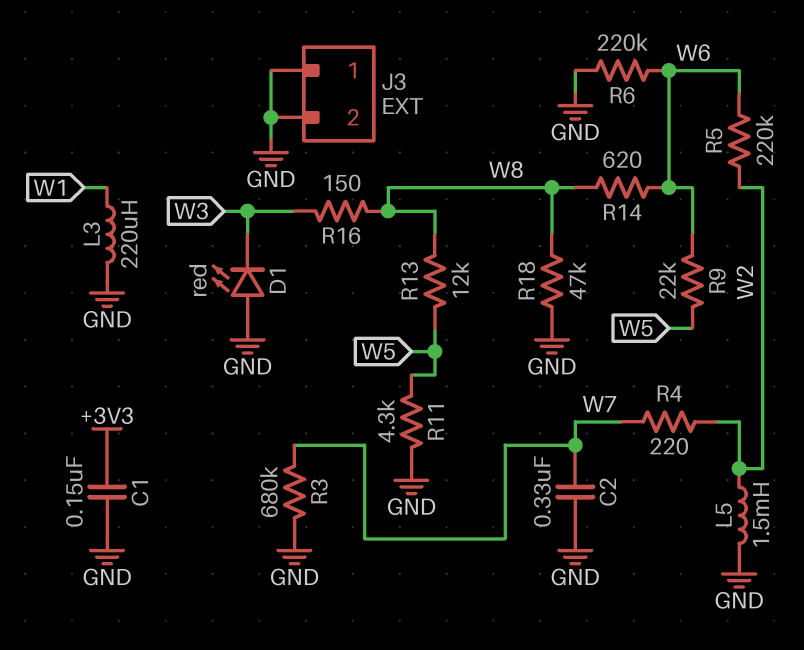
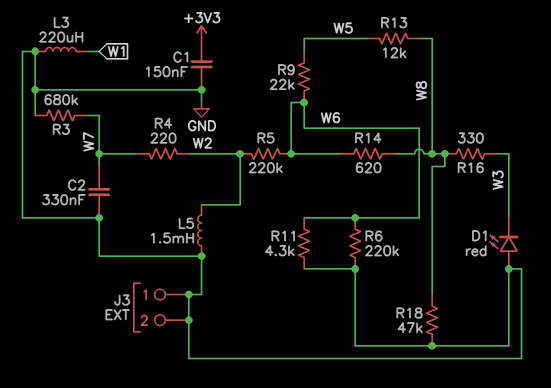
R11: 4.3k (GND, W5) -> 4.3k (GND, W6)
R16: 150 (W3, W8) -> 330 (W3, W8)

